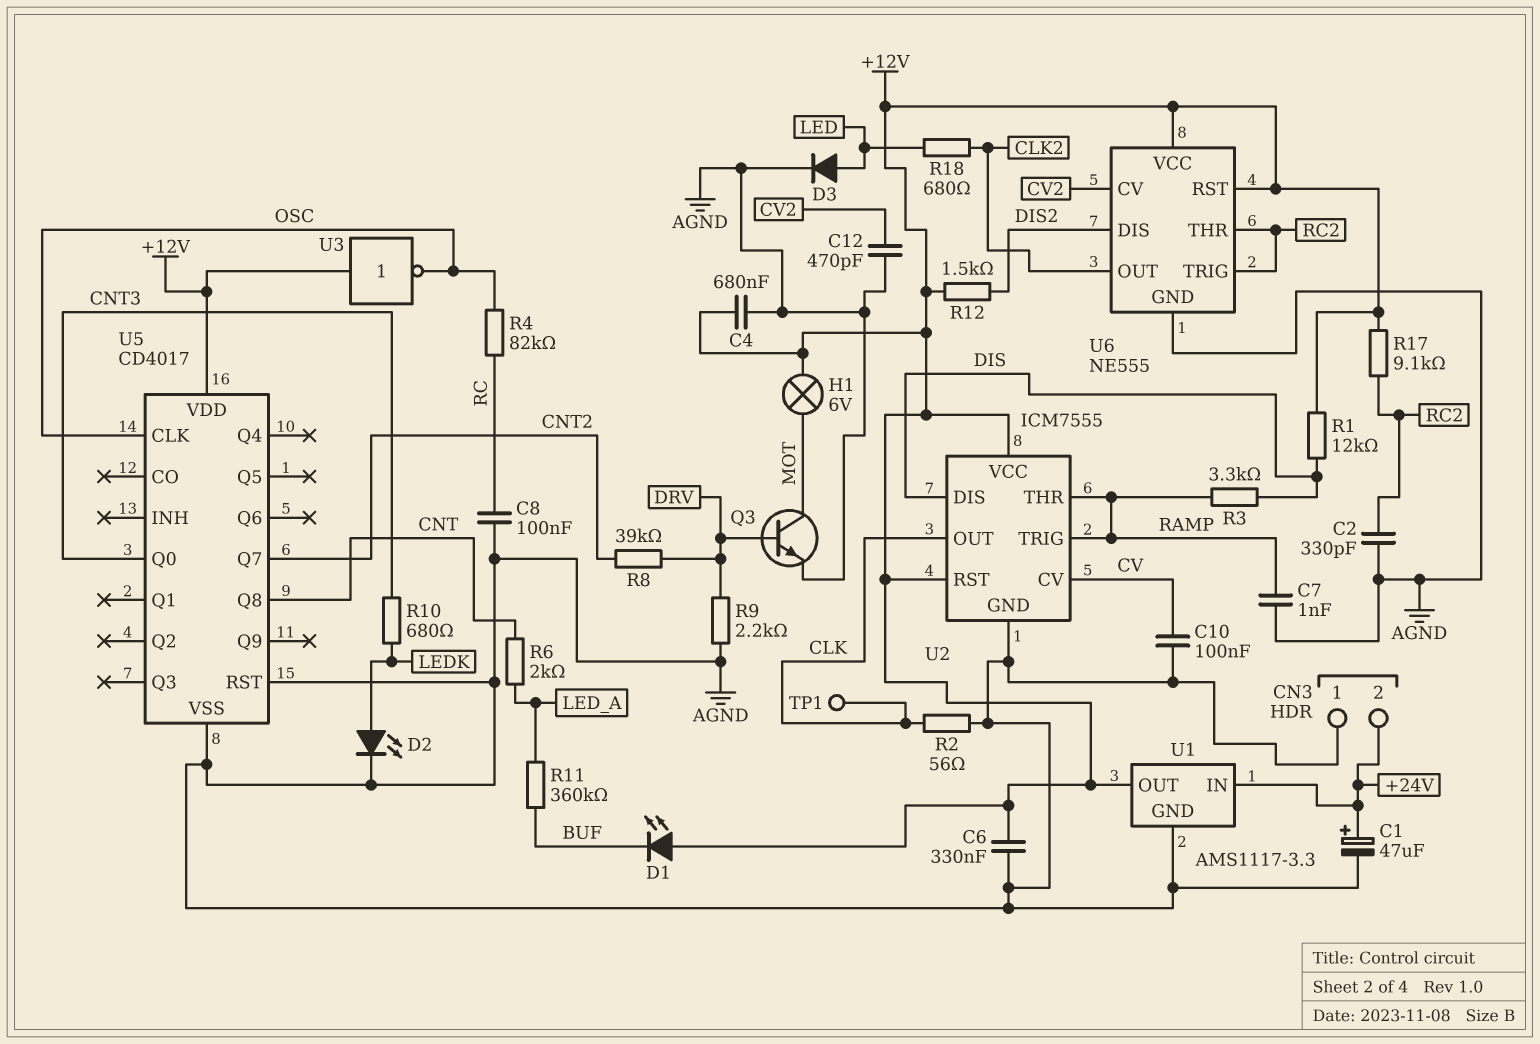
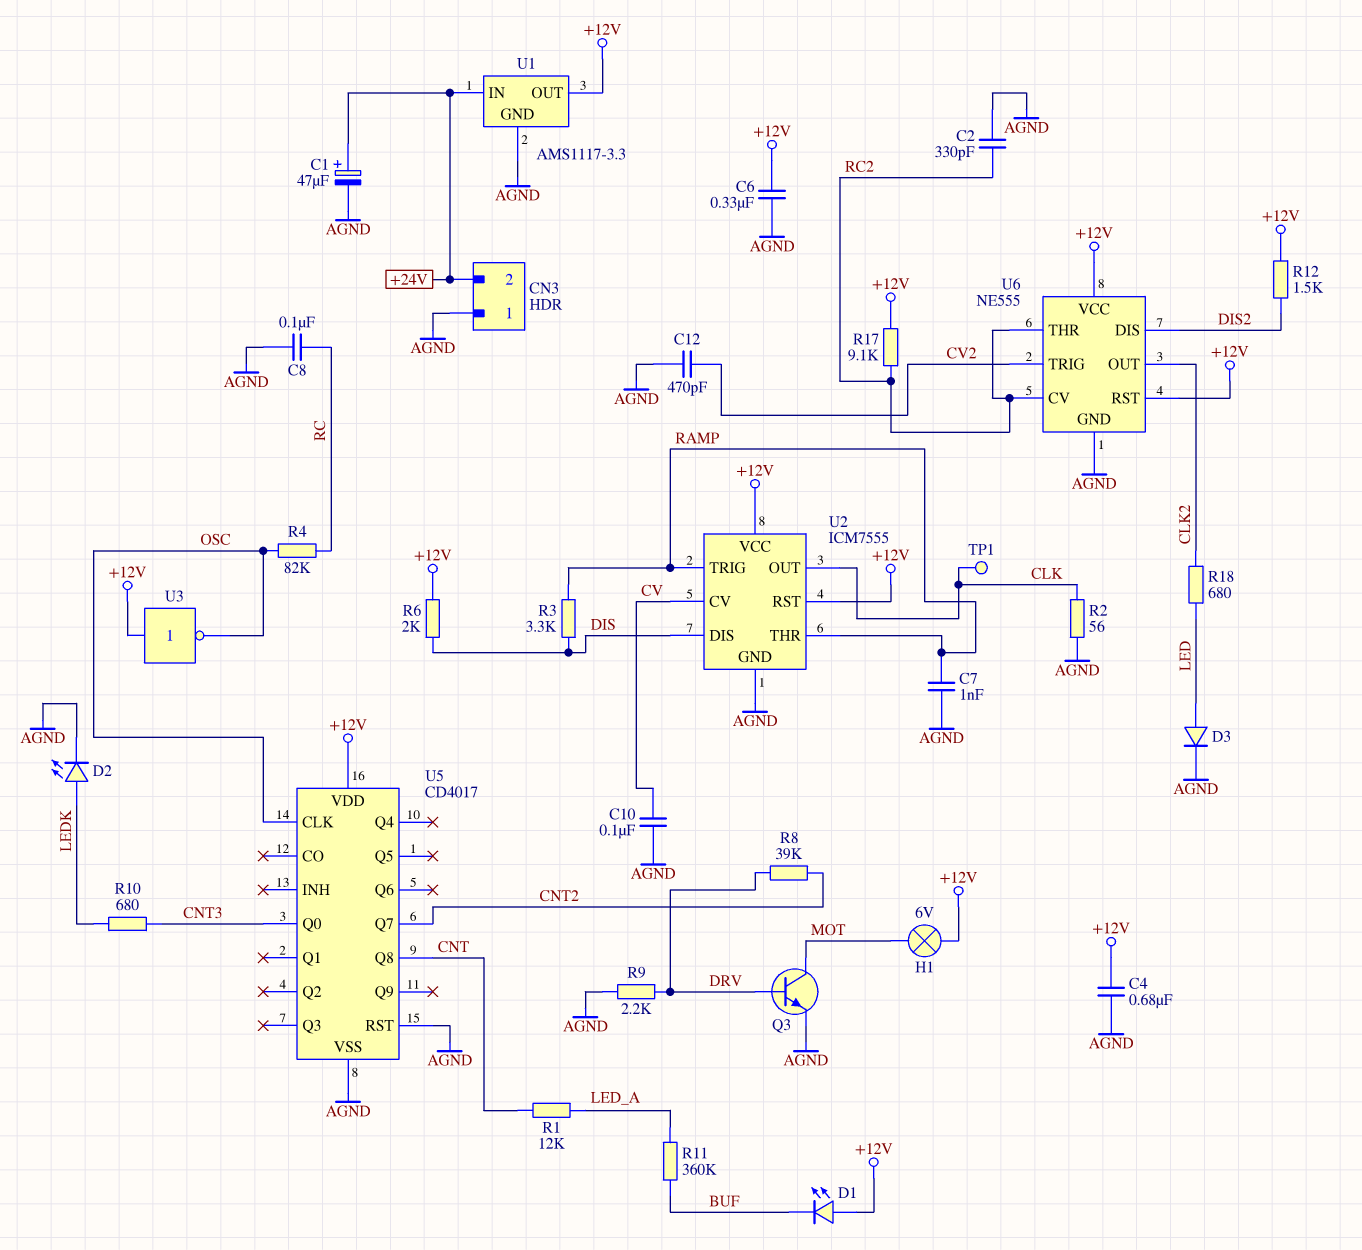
R1: 12k (+12V, DIS) -> 12k (CNT, LED_A)
R6: 2k (CNT, LED_A) -> 2k (+12V, DIS)
U6 pin CV: CV2 -> RC2
U6 pin TRIG: RC2 -> CV2

